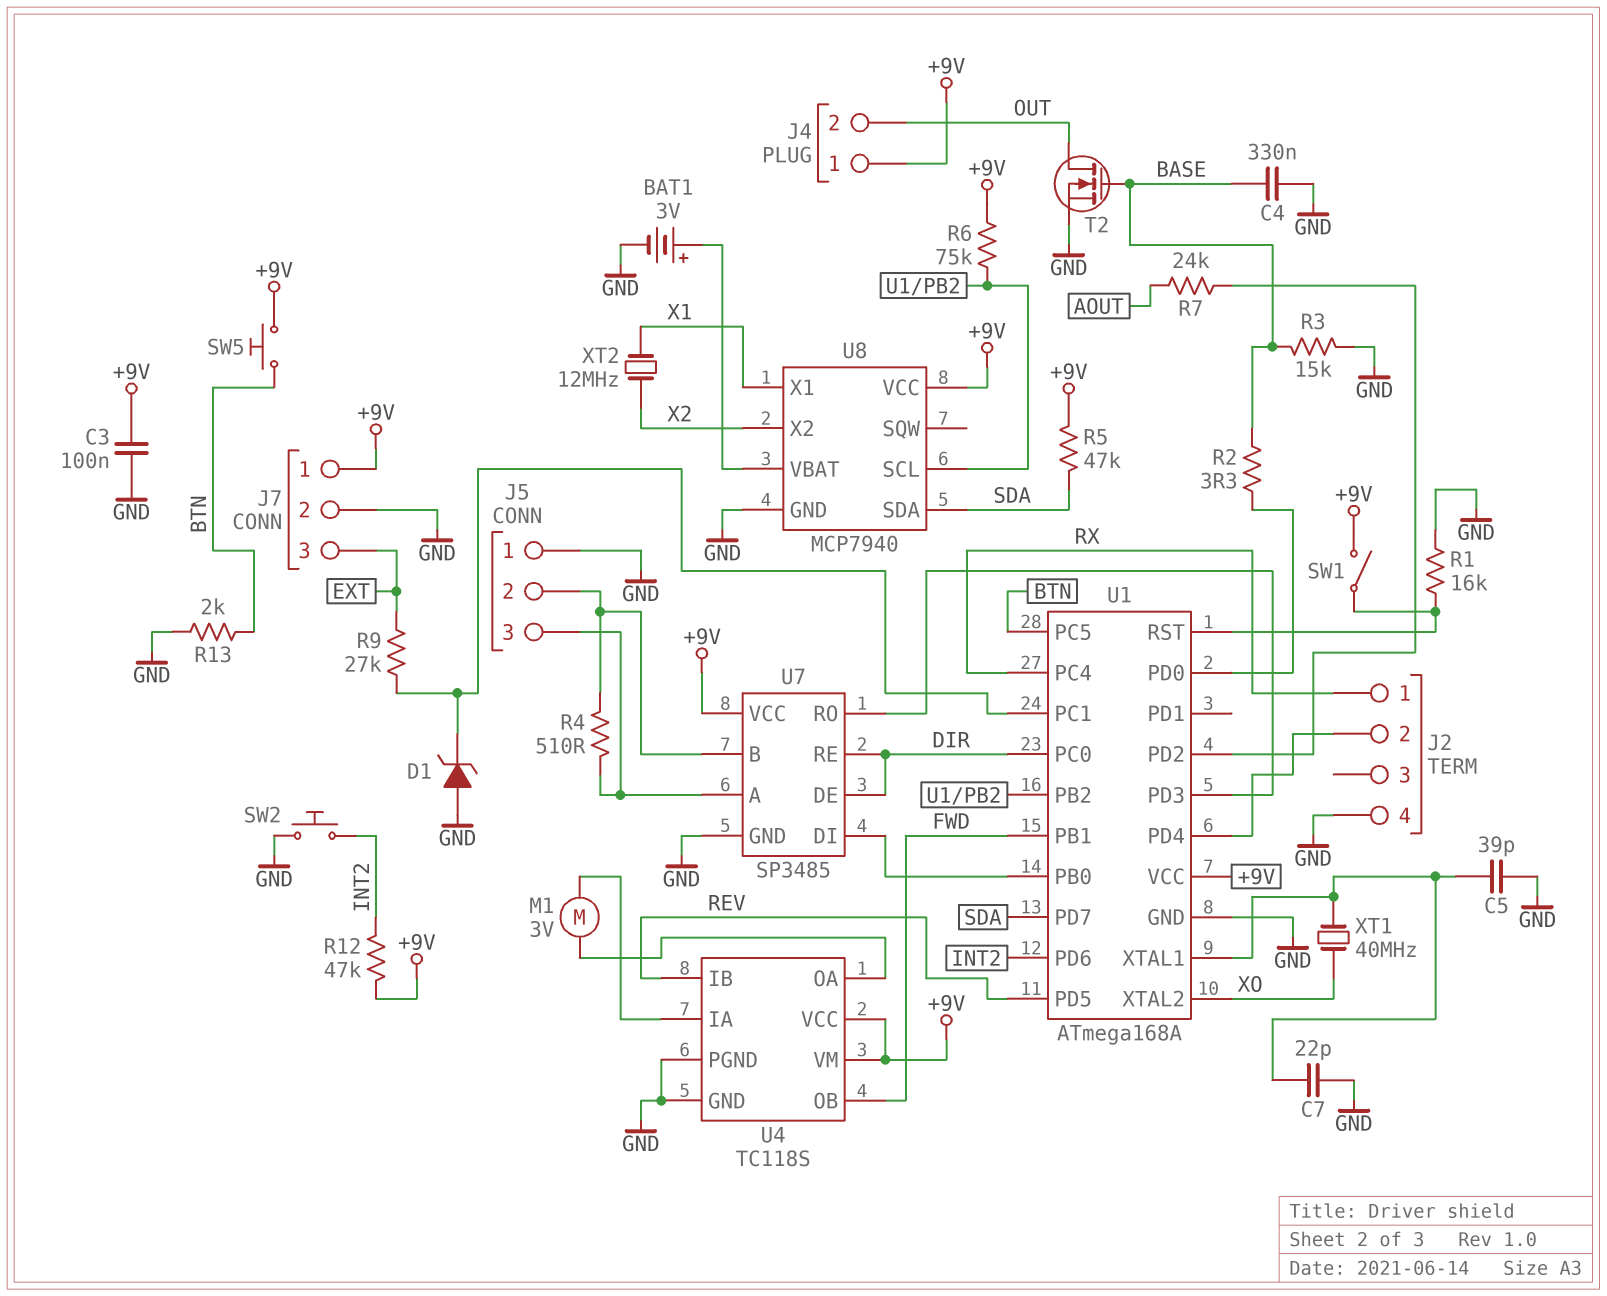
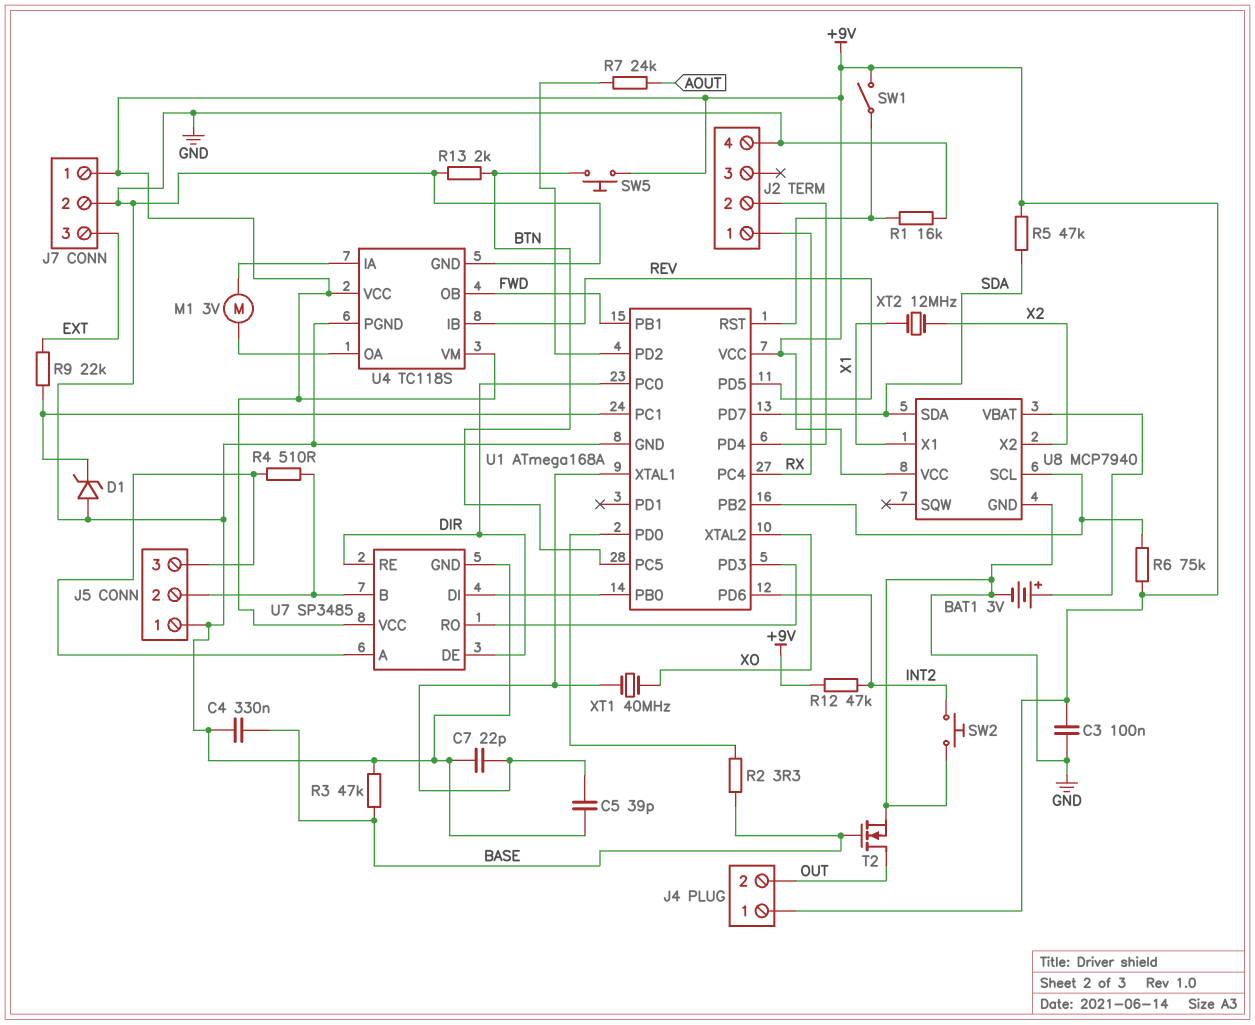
R3: 15k (BASE, GND) -> 47k (BASE, GND)
R9: 27k (EXT, U1/PC1) -> 22k (EXT, U1/PC1)

